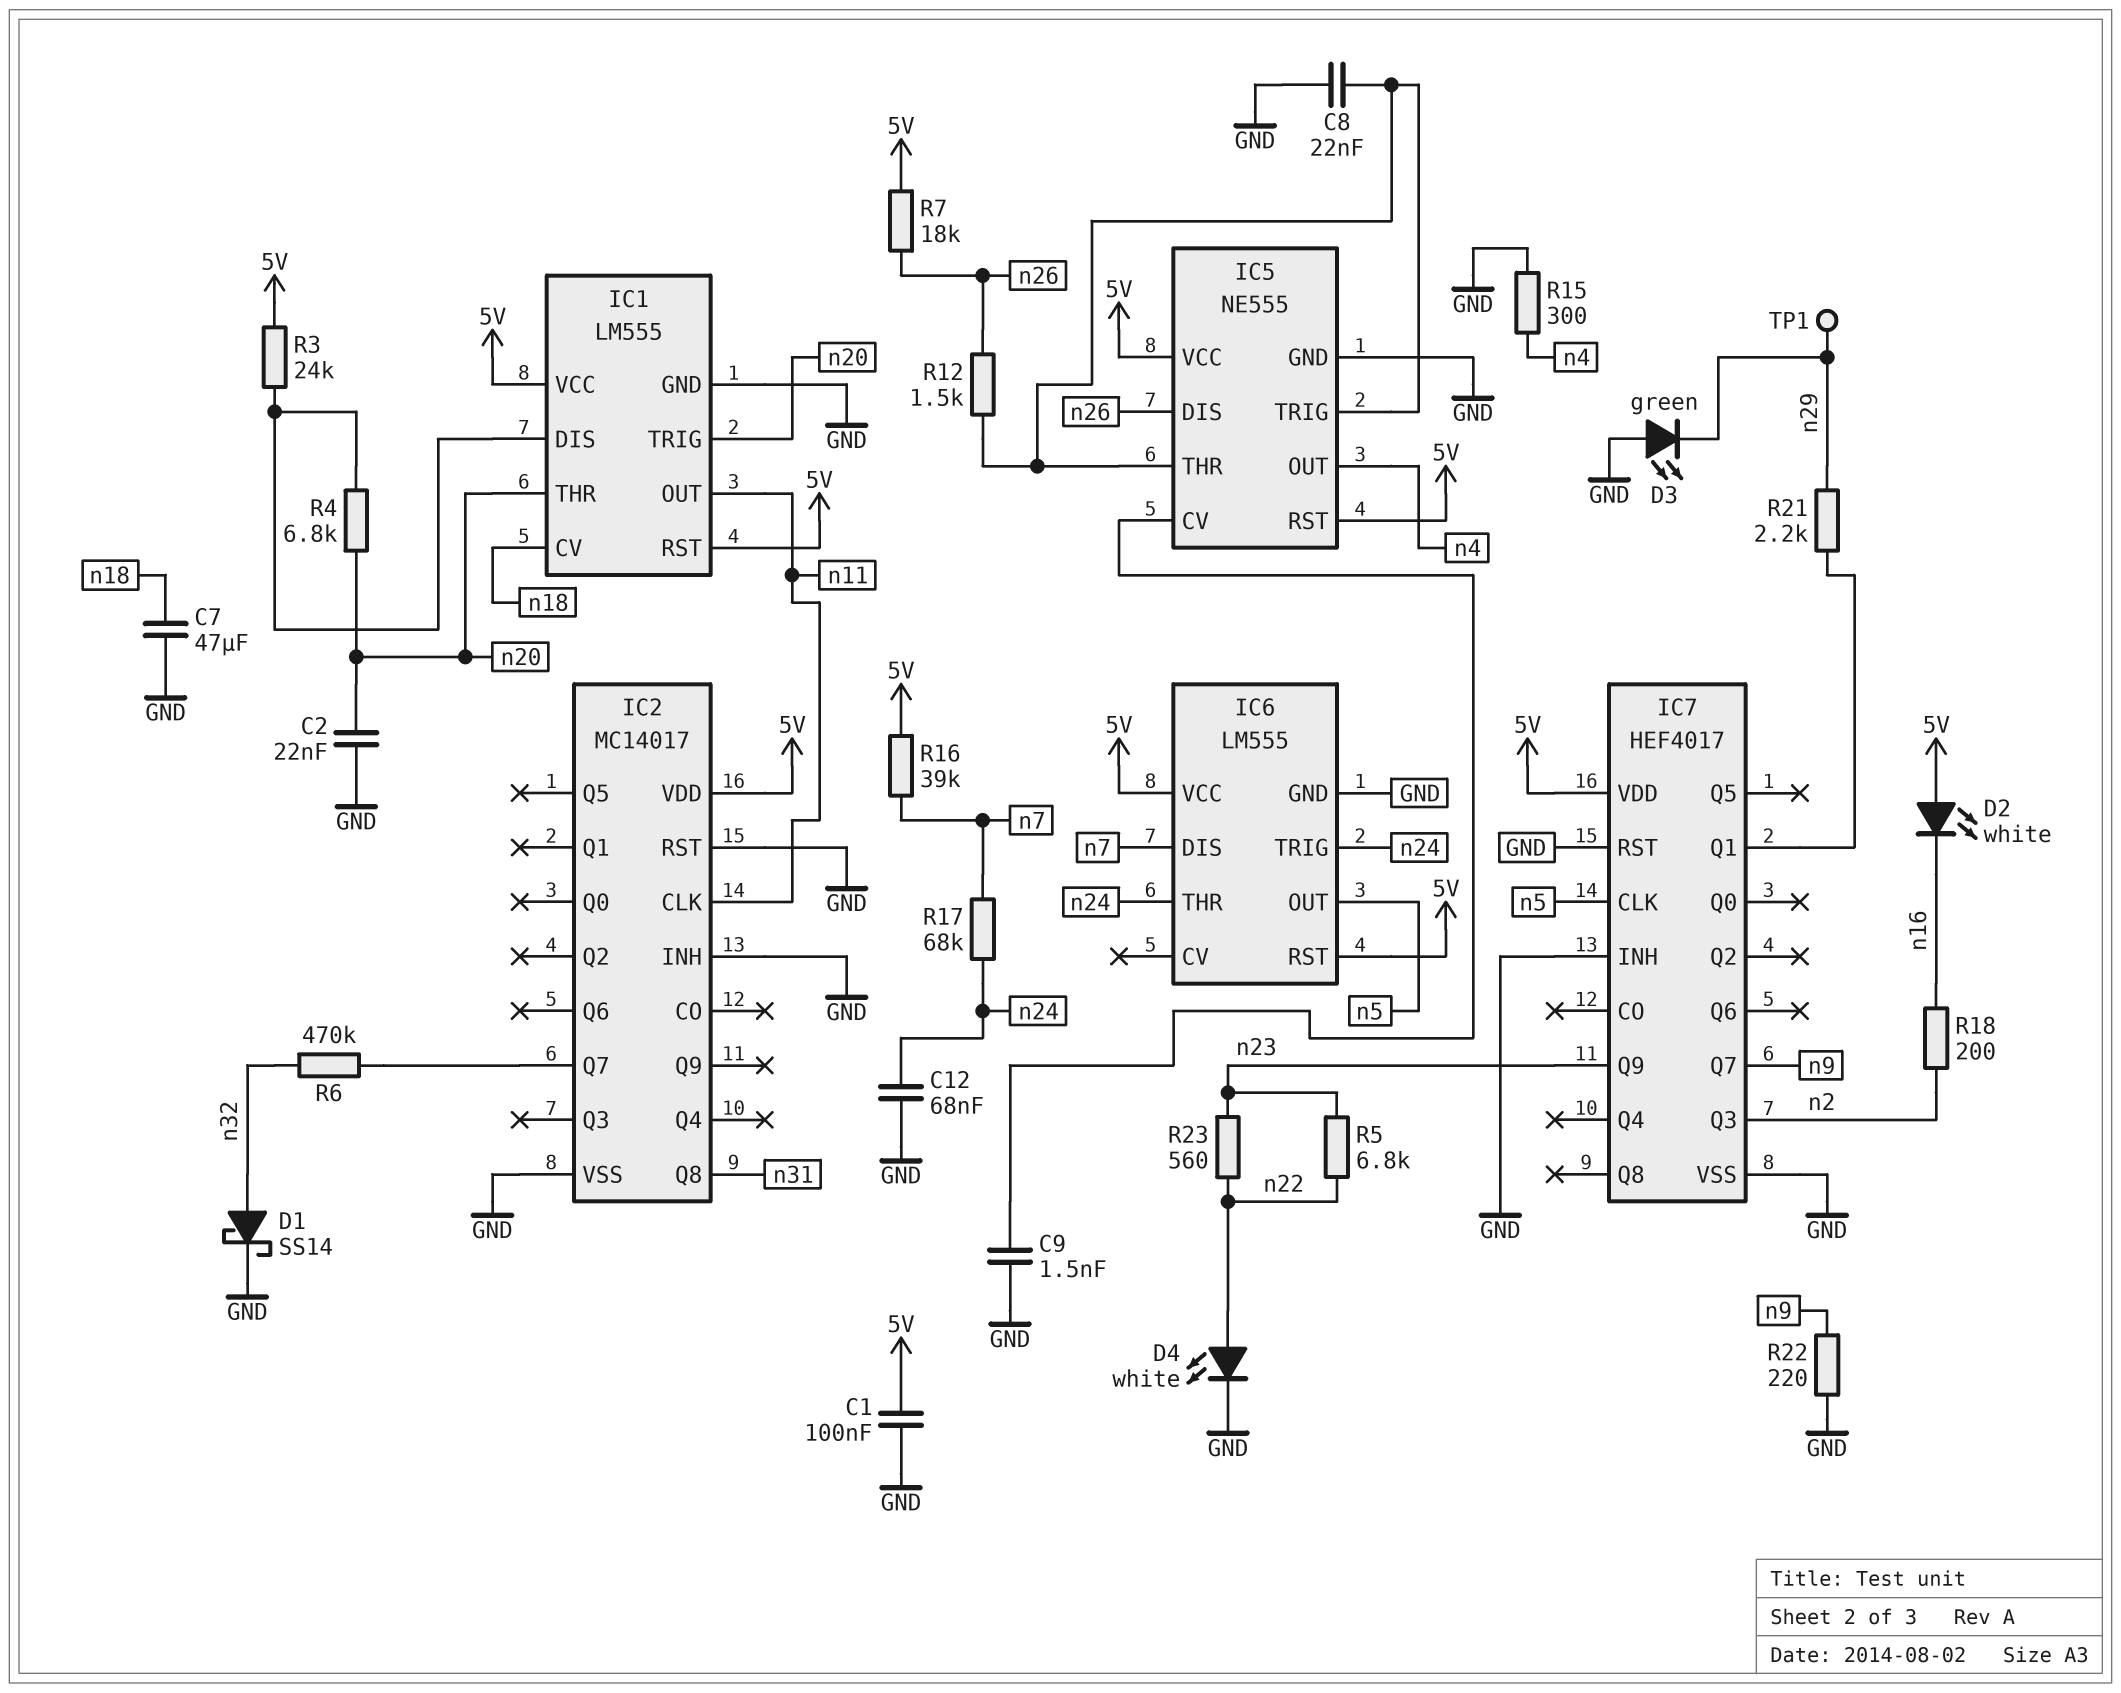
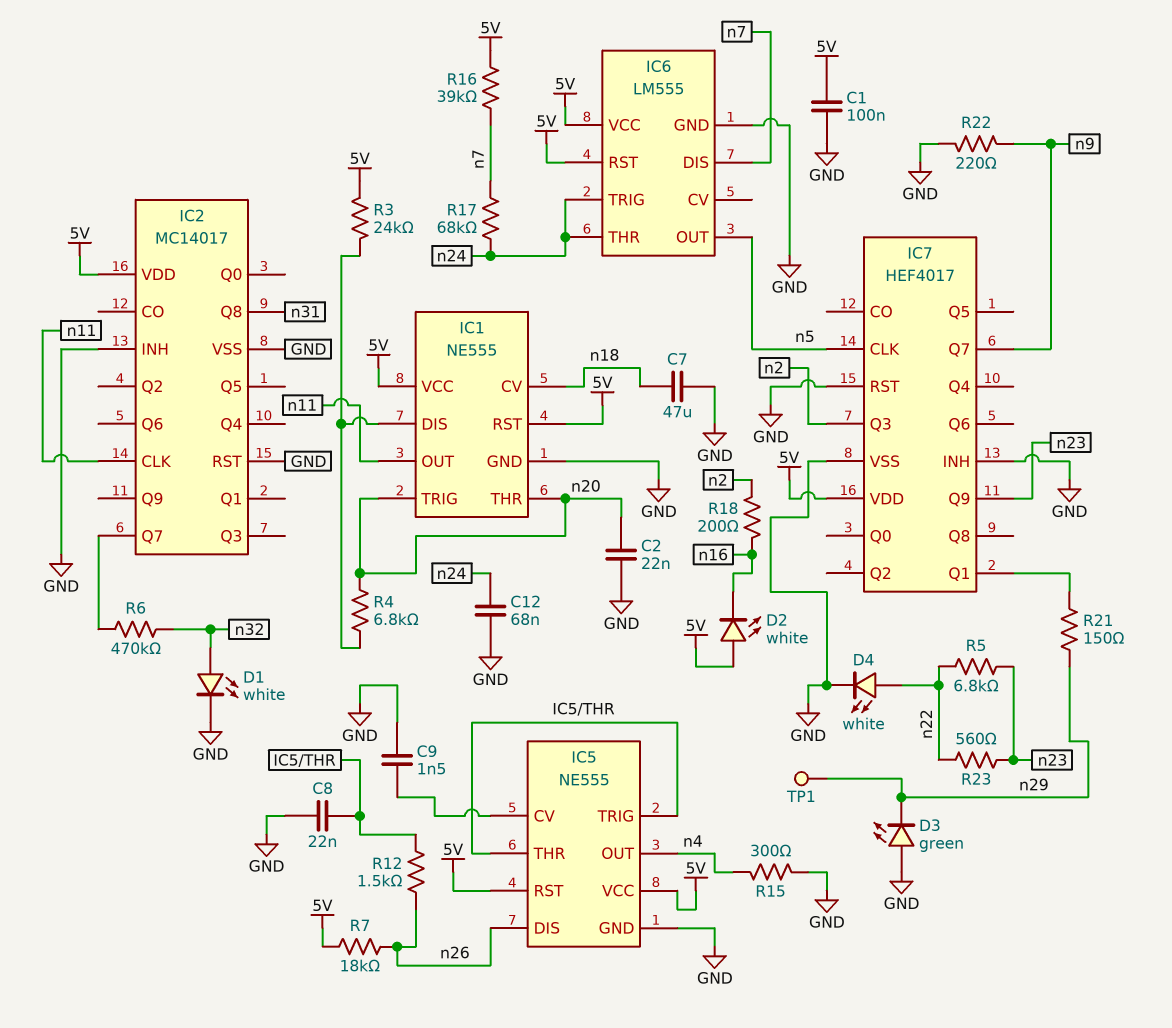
D1: schottky SS14 (A n32, K GND) -> LED white (A n32, K GND)
IC1: LM555 -> NE555
R21: 2.2k (IC7/Q1, n29) -> 150 (IC7/Q1, n29)

